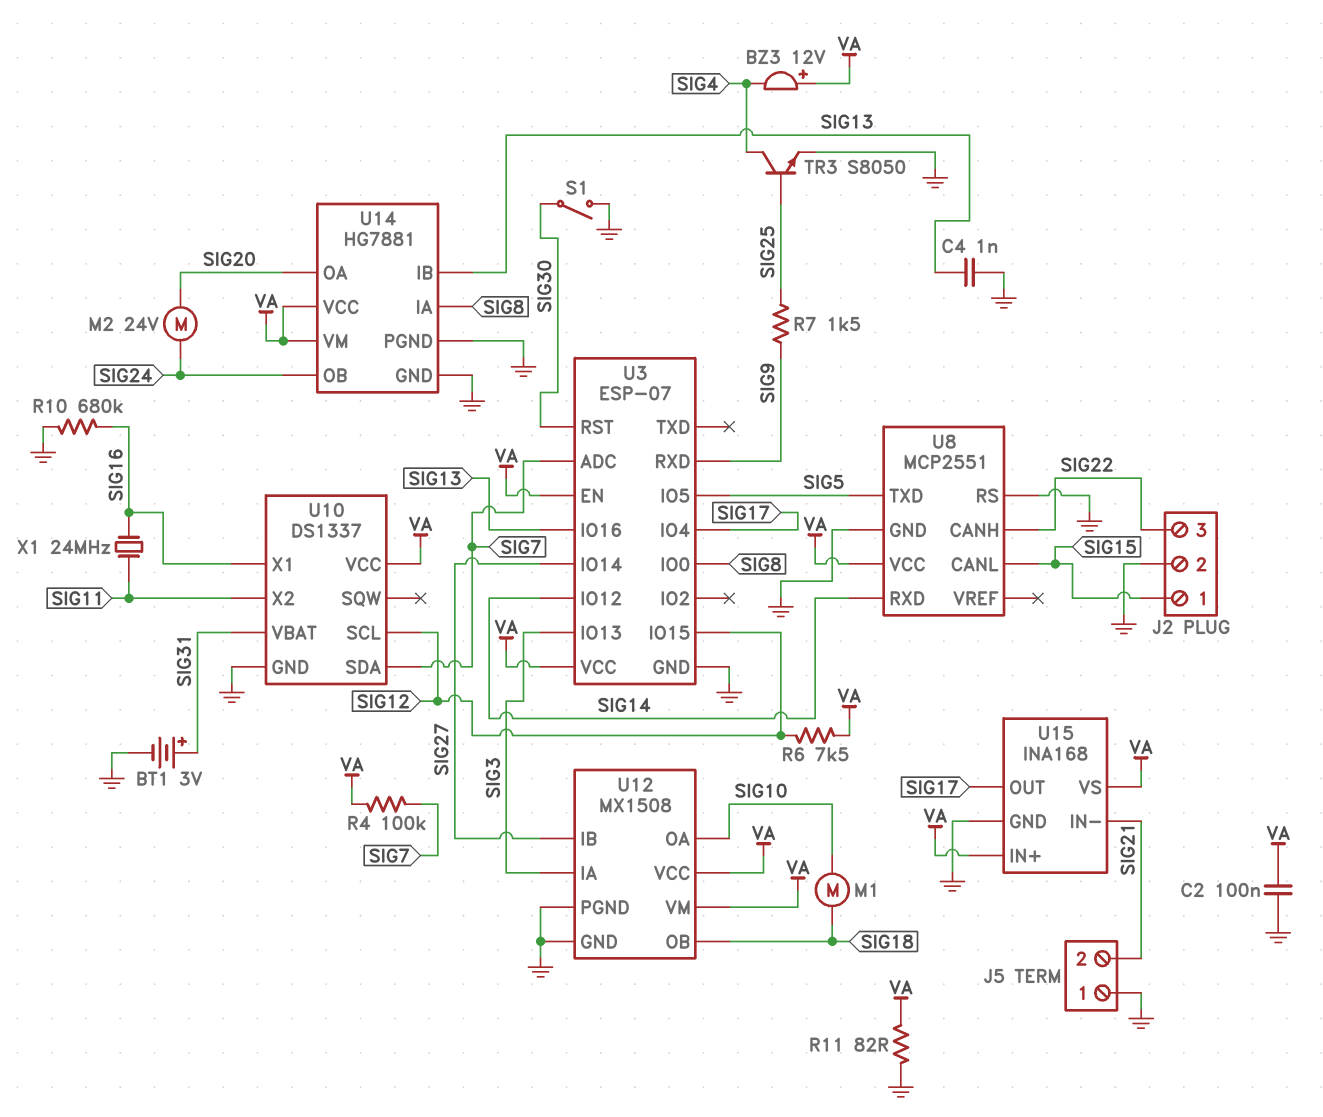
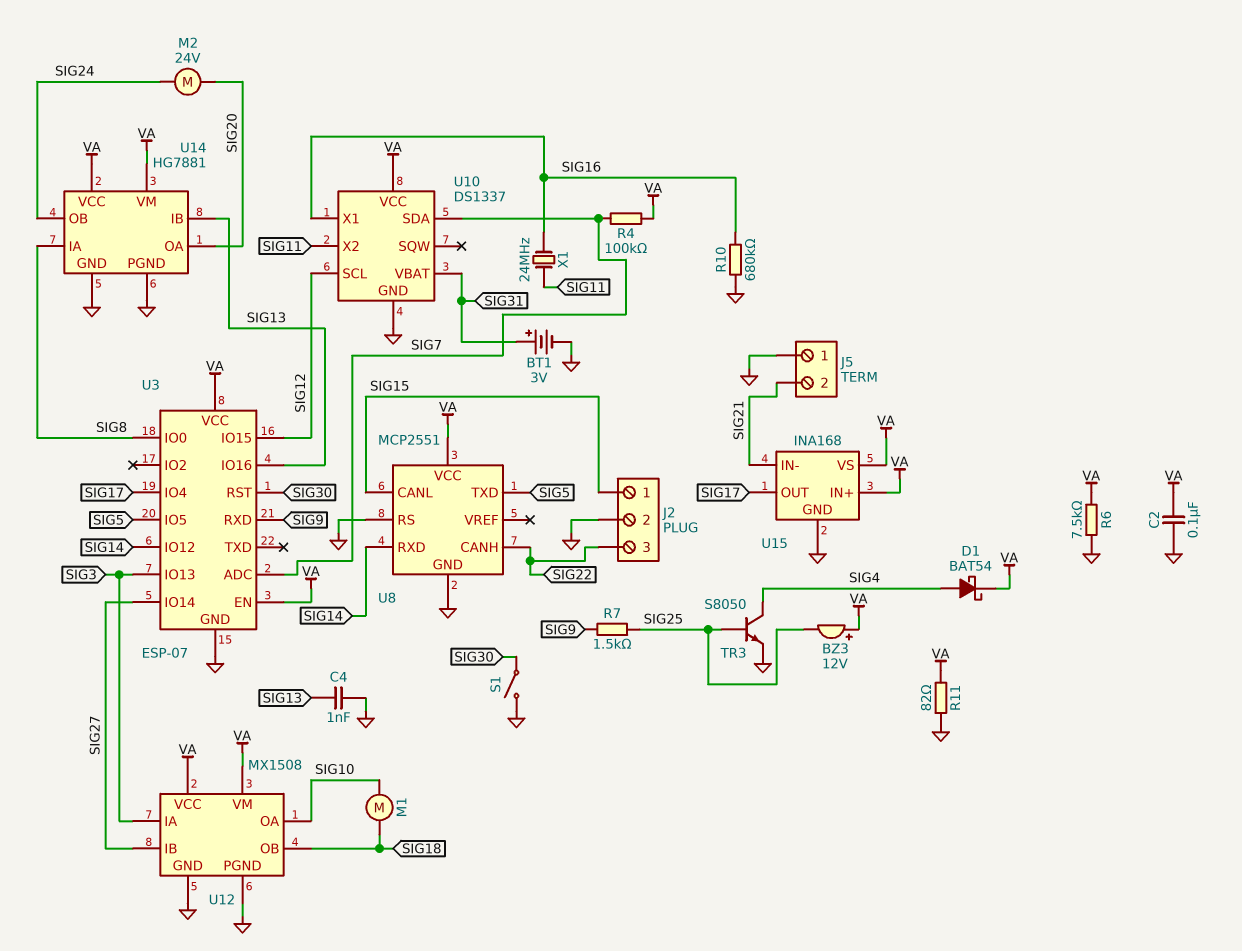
BZ3: buzzer 12V (plus VA, minus SIG4) -> buzzer 12V (plus VA, minus SIG25)
D1: none -> schottky BAT54 (A SIG4, K VA)
R6: 7.5k (SIG12, VA) -> 7.5k (GND, VA)

